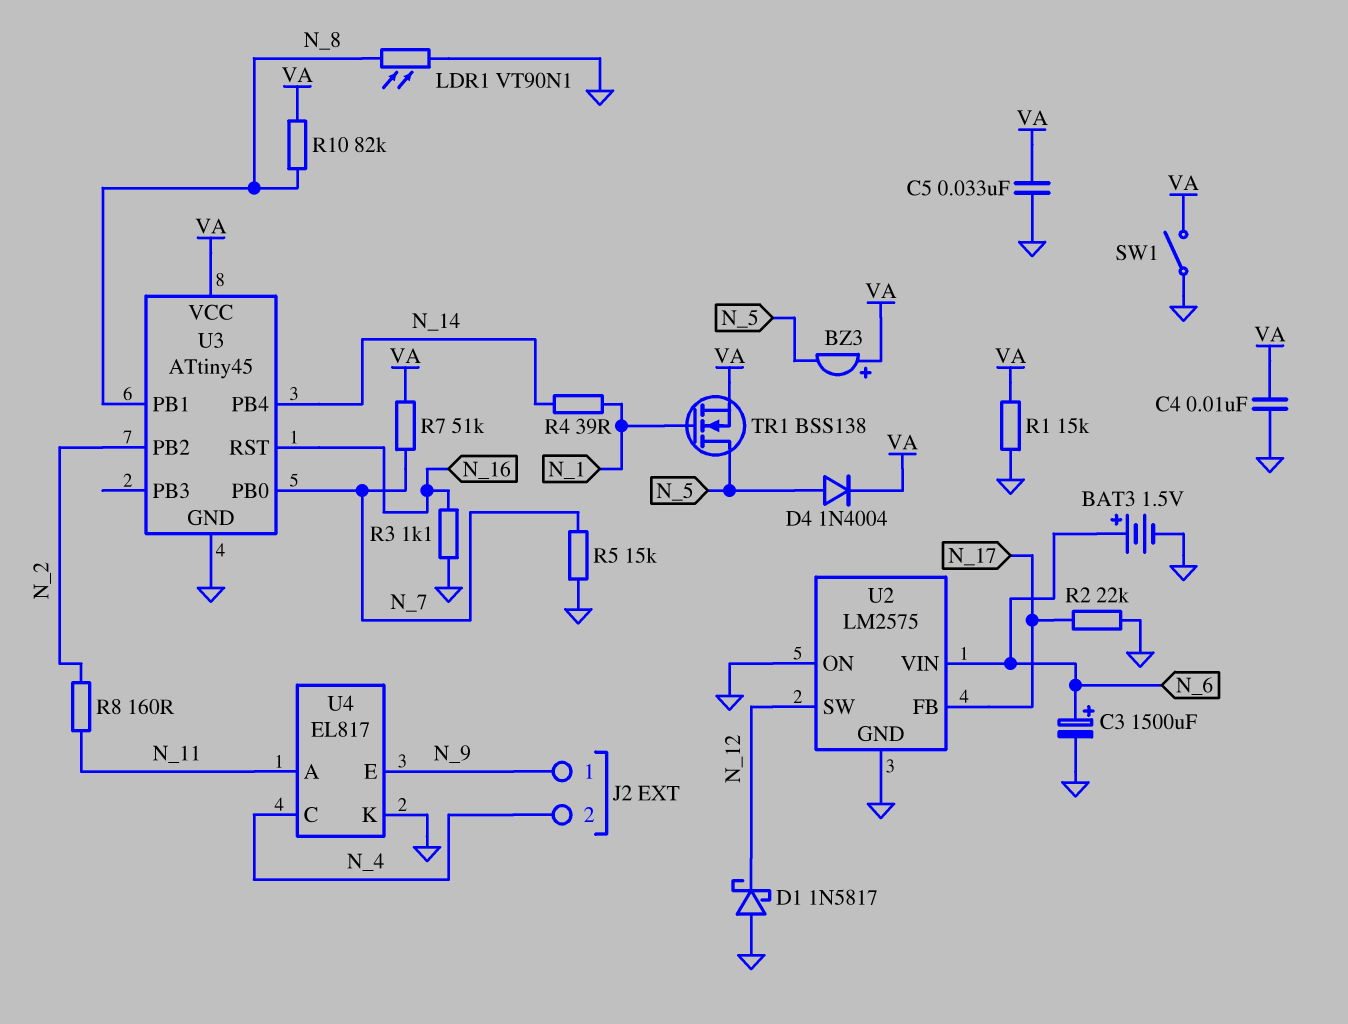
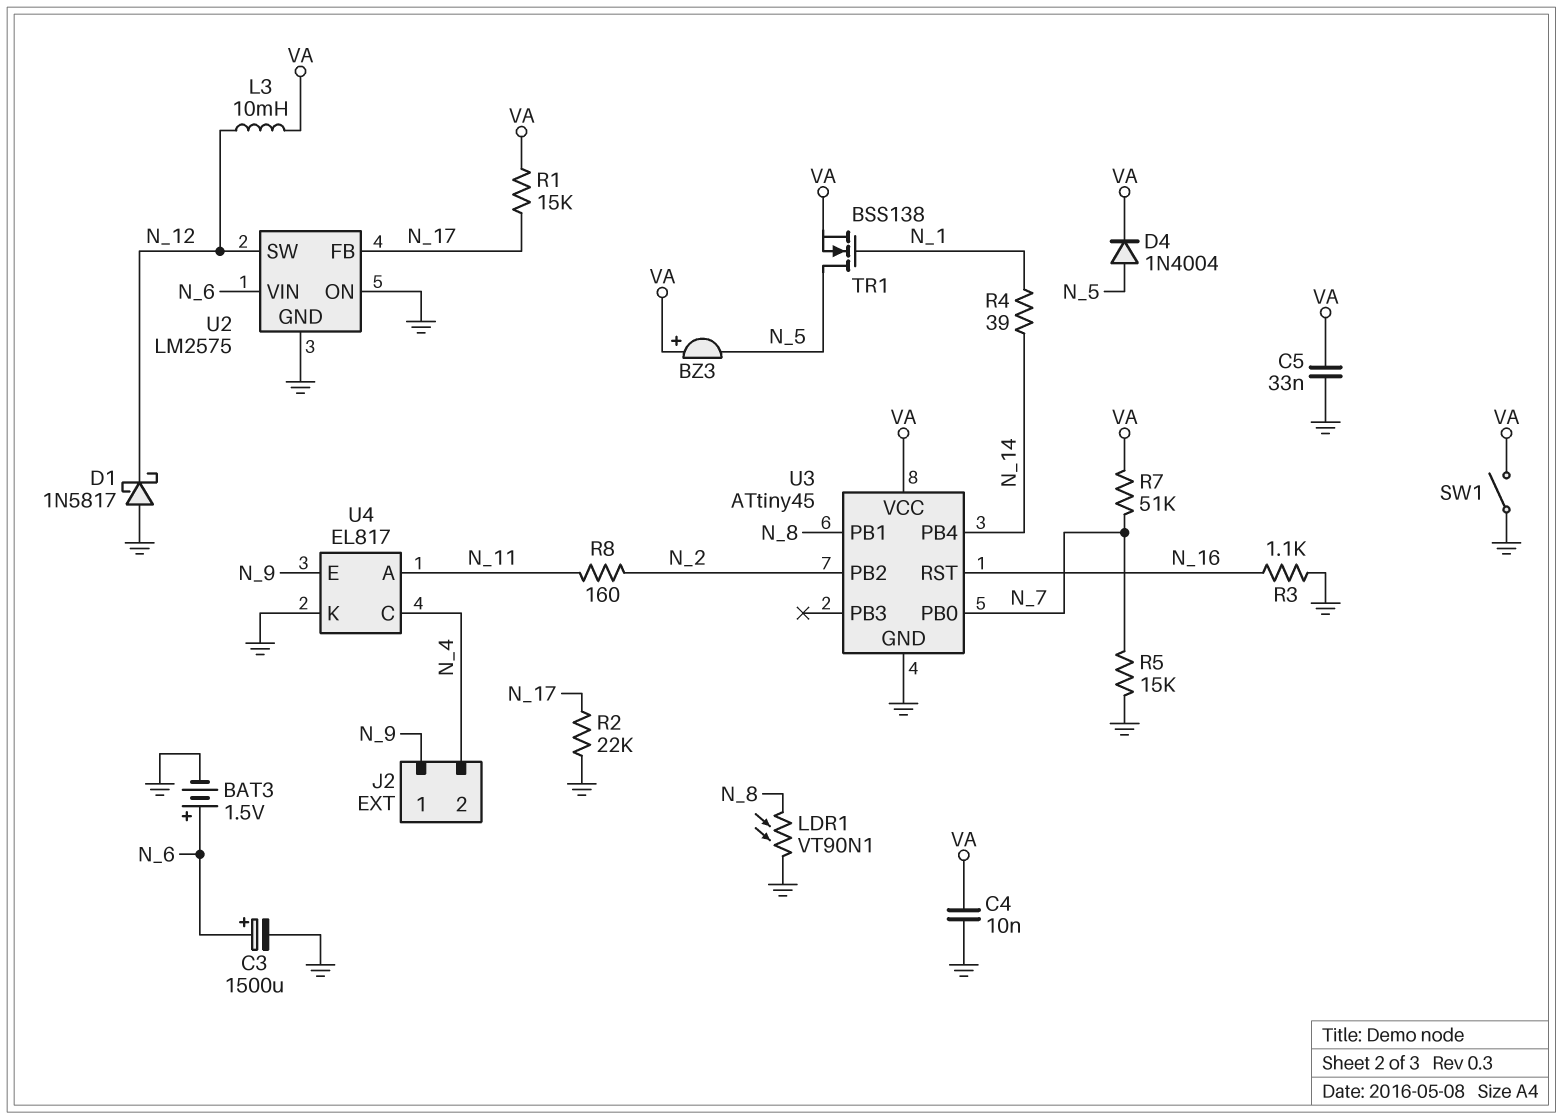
L3: none -> 10mH (N_12, VA)
R1: 15k (GND, VA) -> 15k (N_17, VA)
R10: 82k (N_8, VA) -> none

